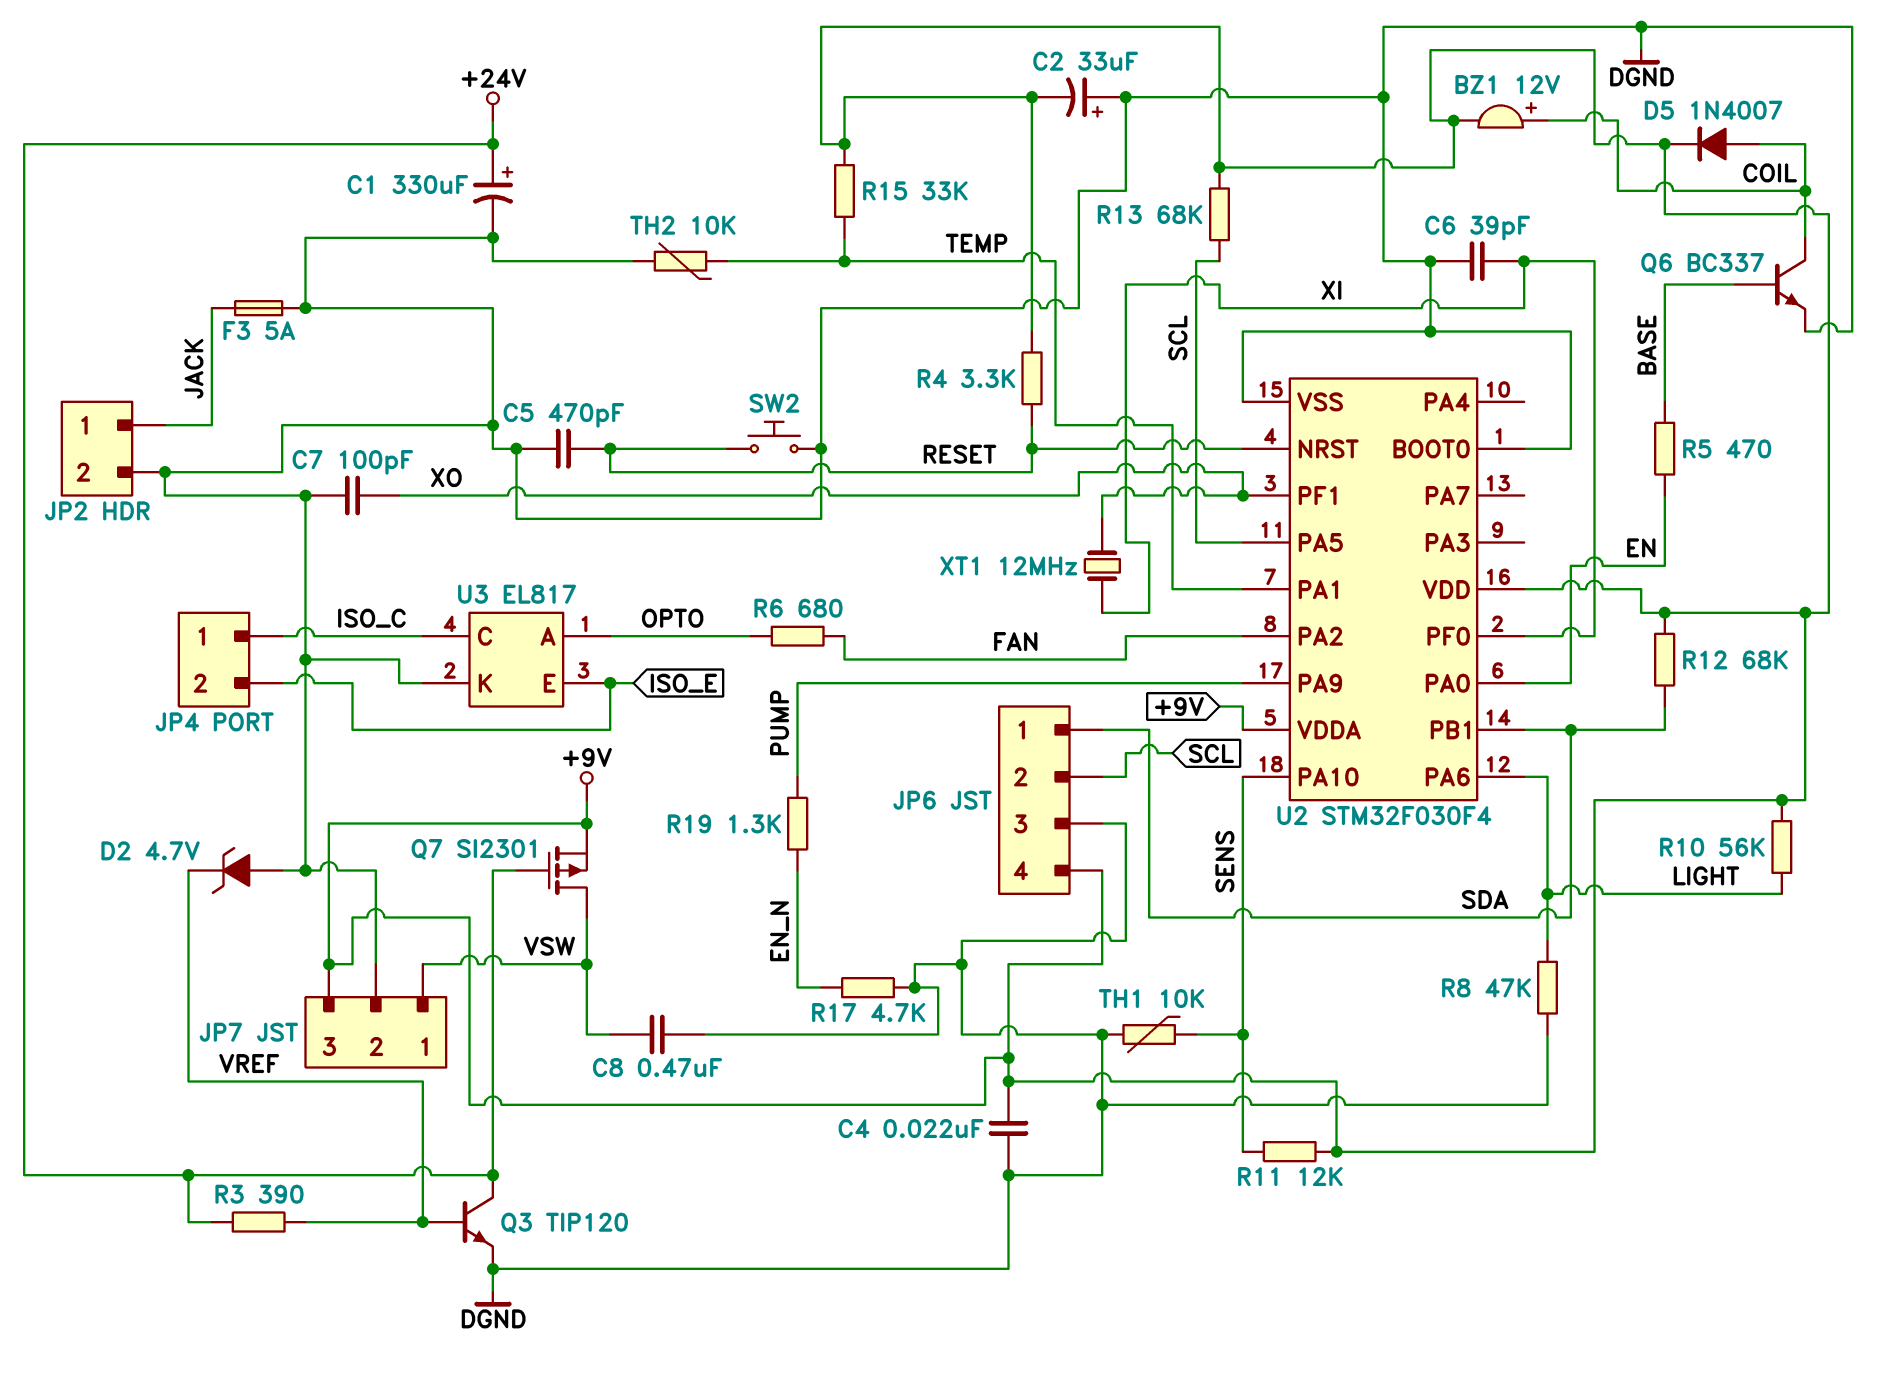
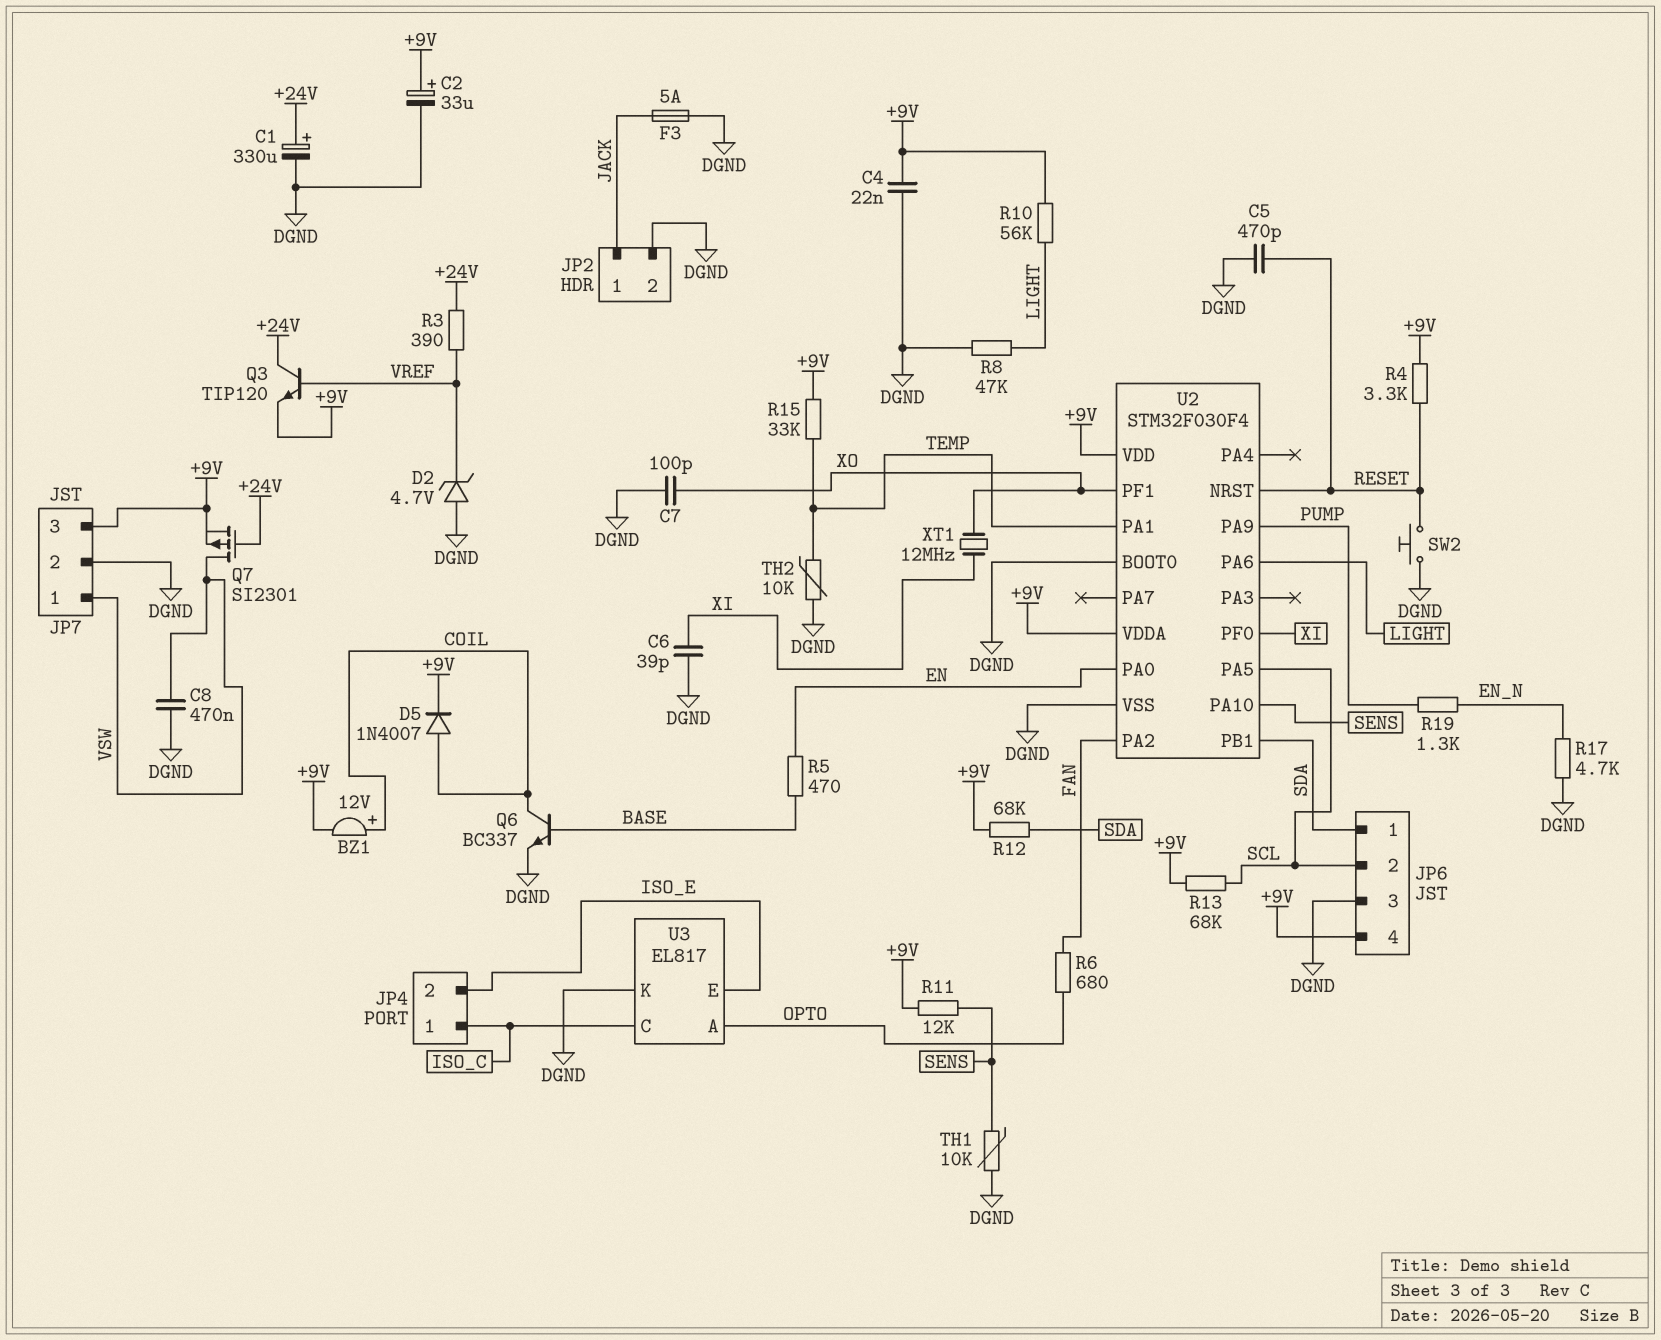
C2: 33uF (plus DGND, minus +9V) -> 33uF (plus +9V, minus DGND)
Q3: NPN TIP120 (B VREF, C +24V, E DGND) -> NPN TIP120 (B VREF, C +24V, E +9V)

